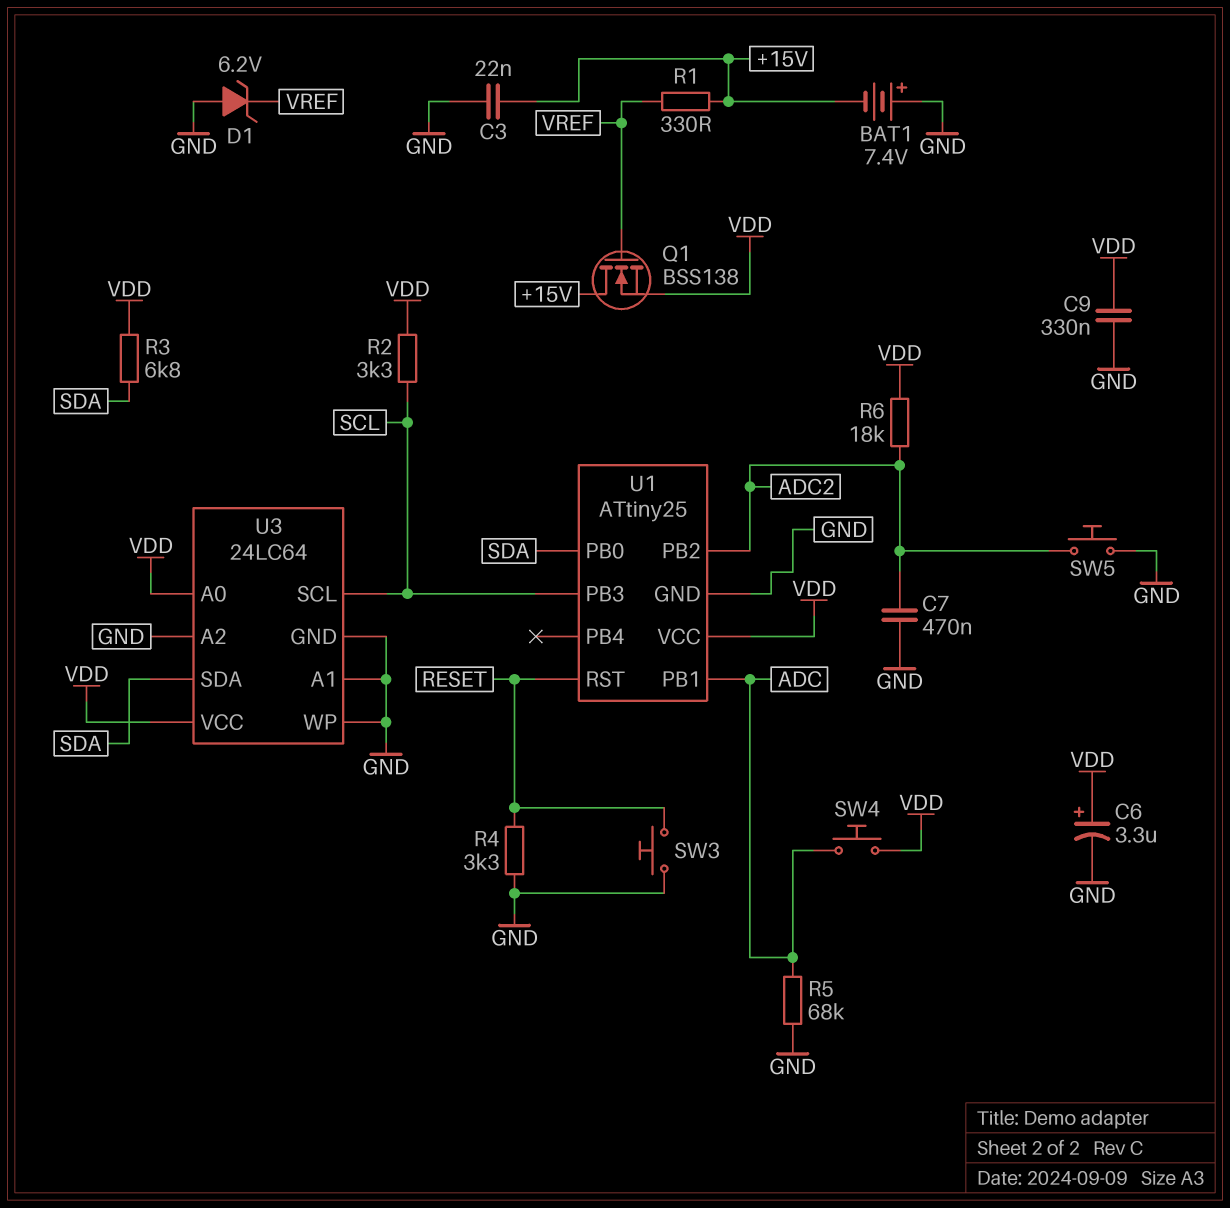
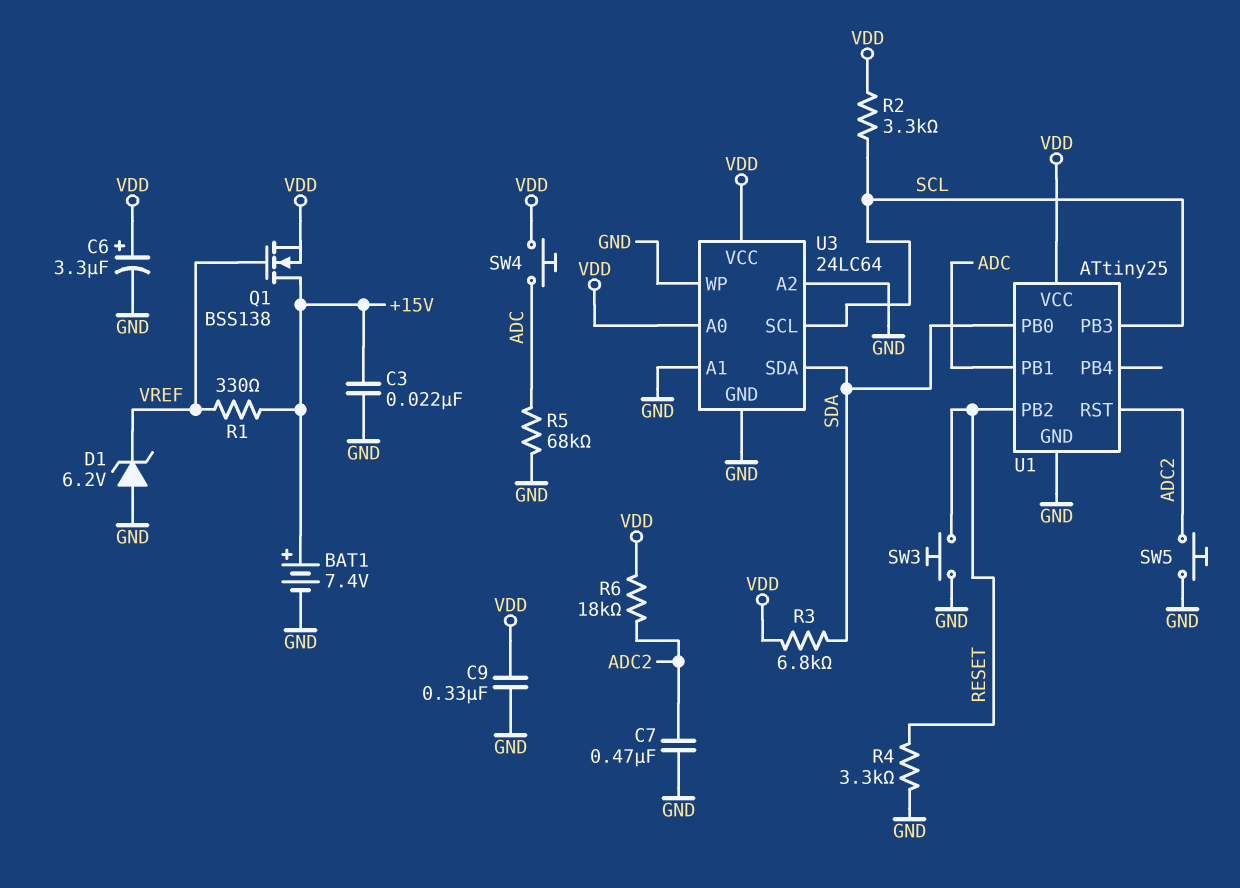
BAT1: 7.4V (plus GND, minus +15V) -> 7.4V (plus +15V, minus GND)
U1 pin PB2: ADC2 -> RESET
U1 pin RST: RESET -> ADC2

